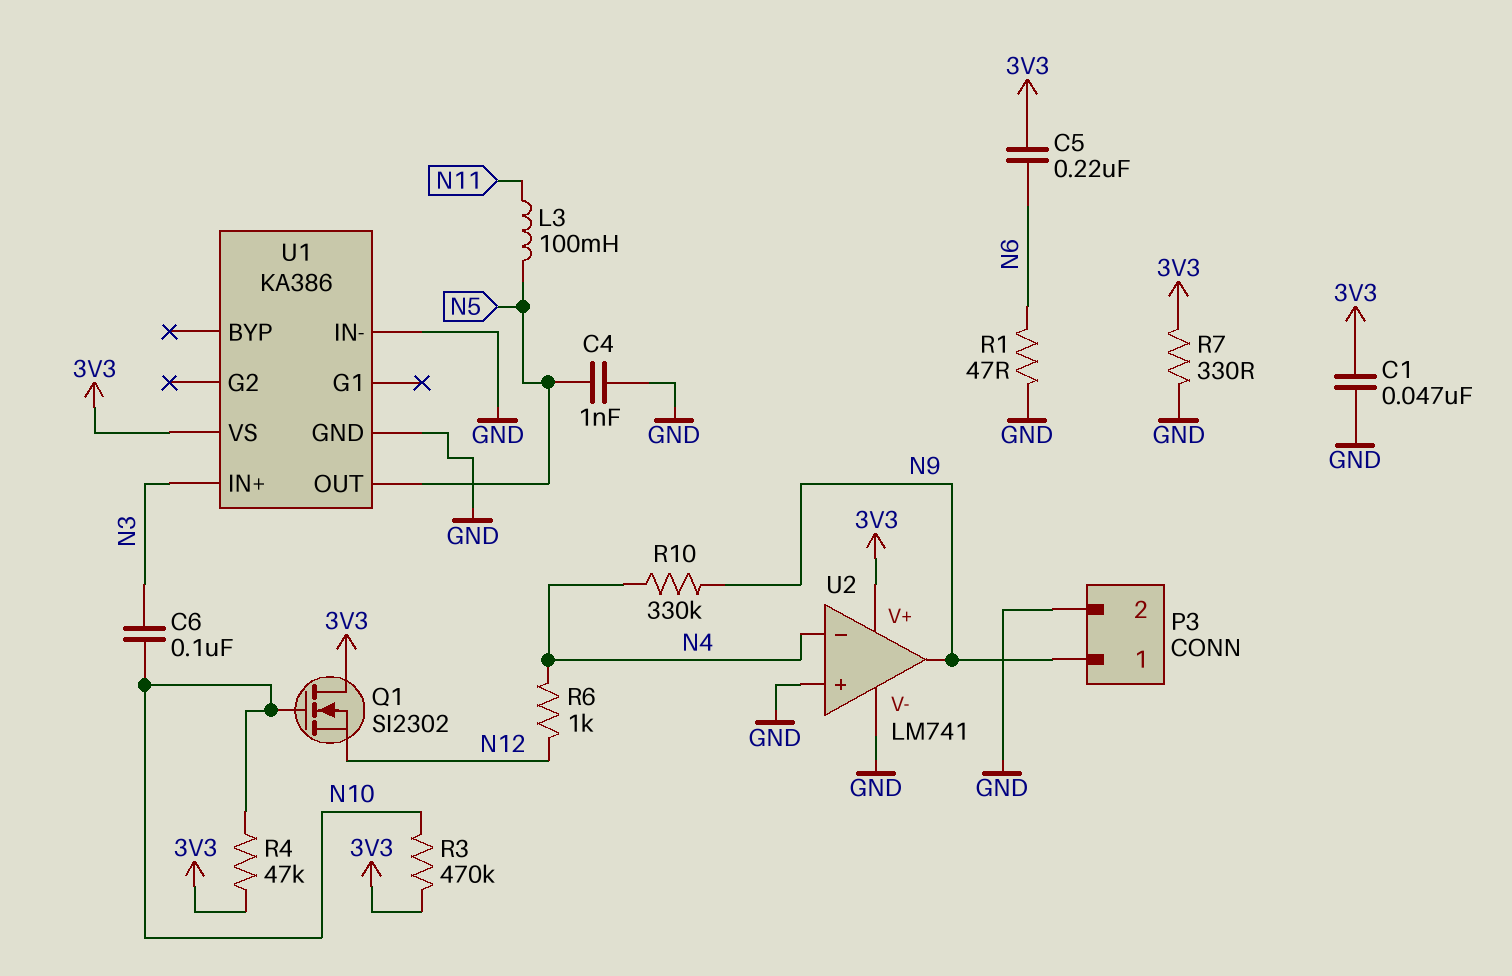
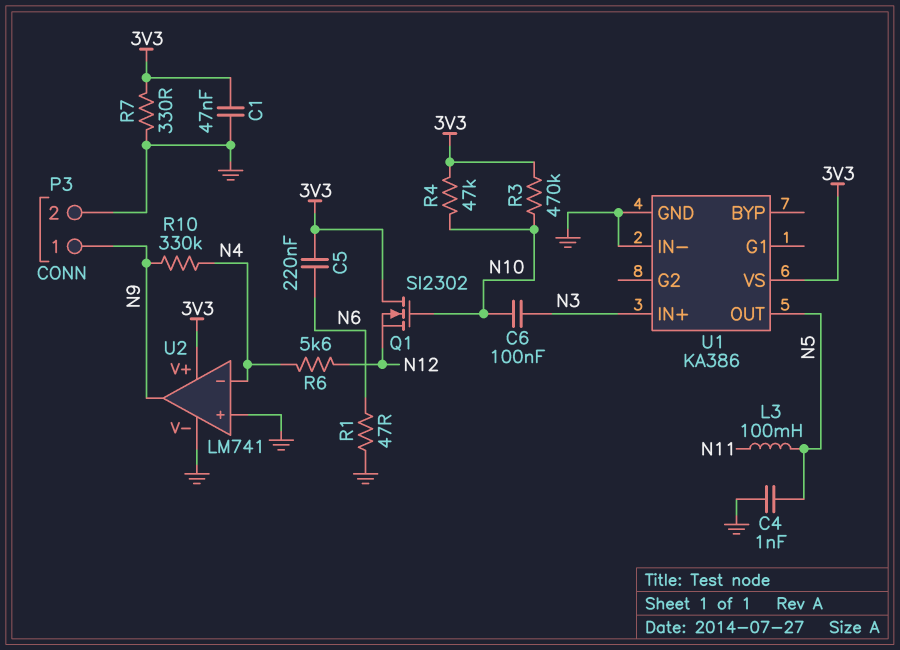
R6: 1k (N4, N12) -> 5.6k (N4, N12)

